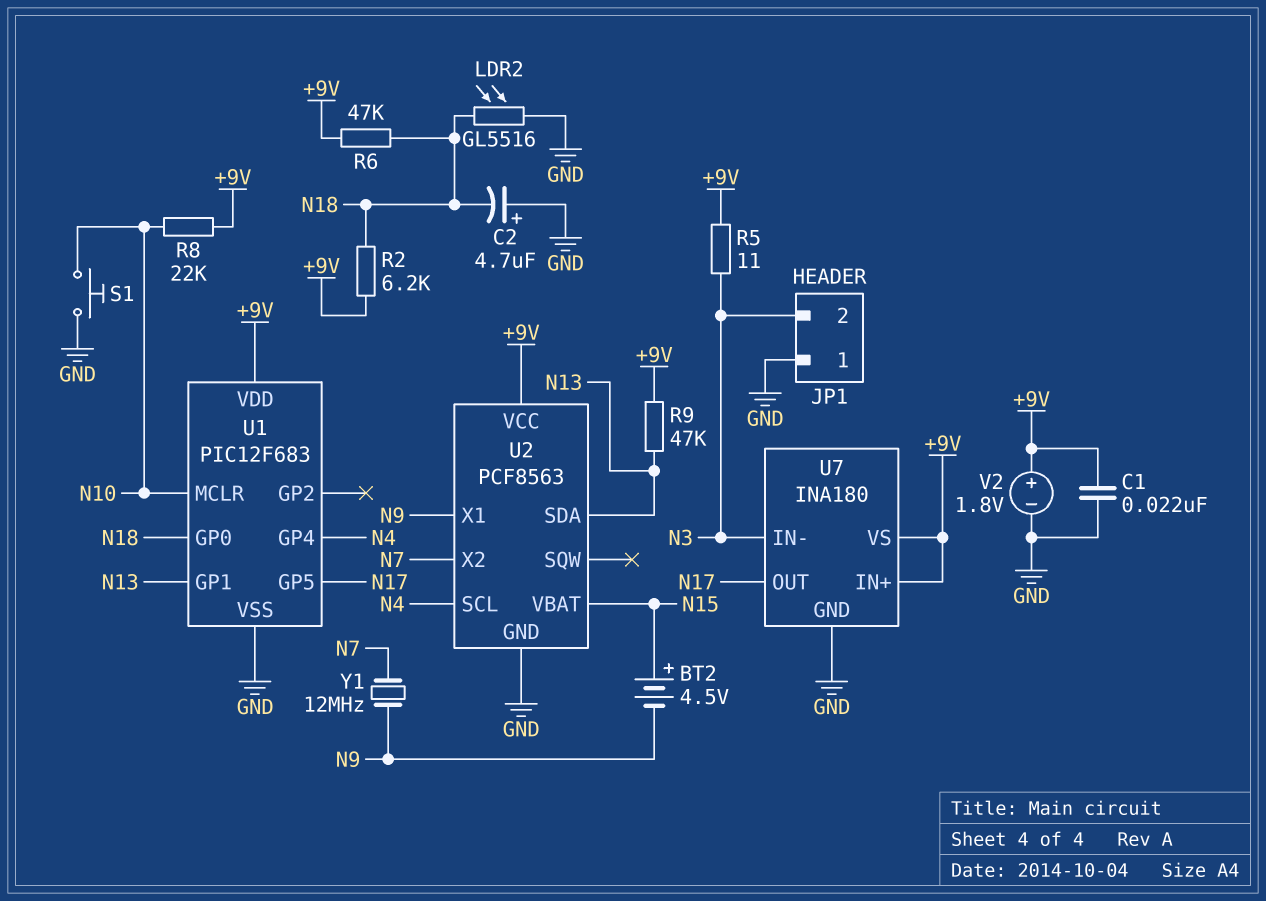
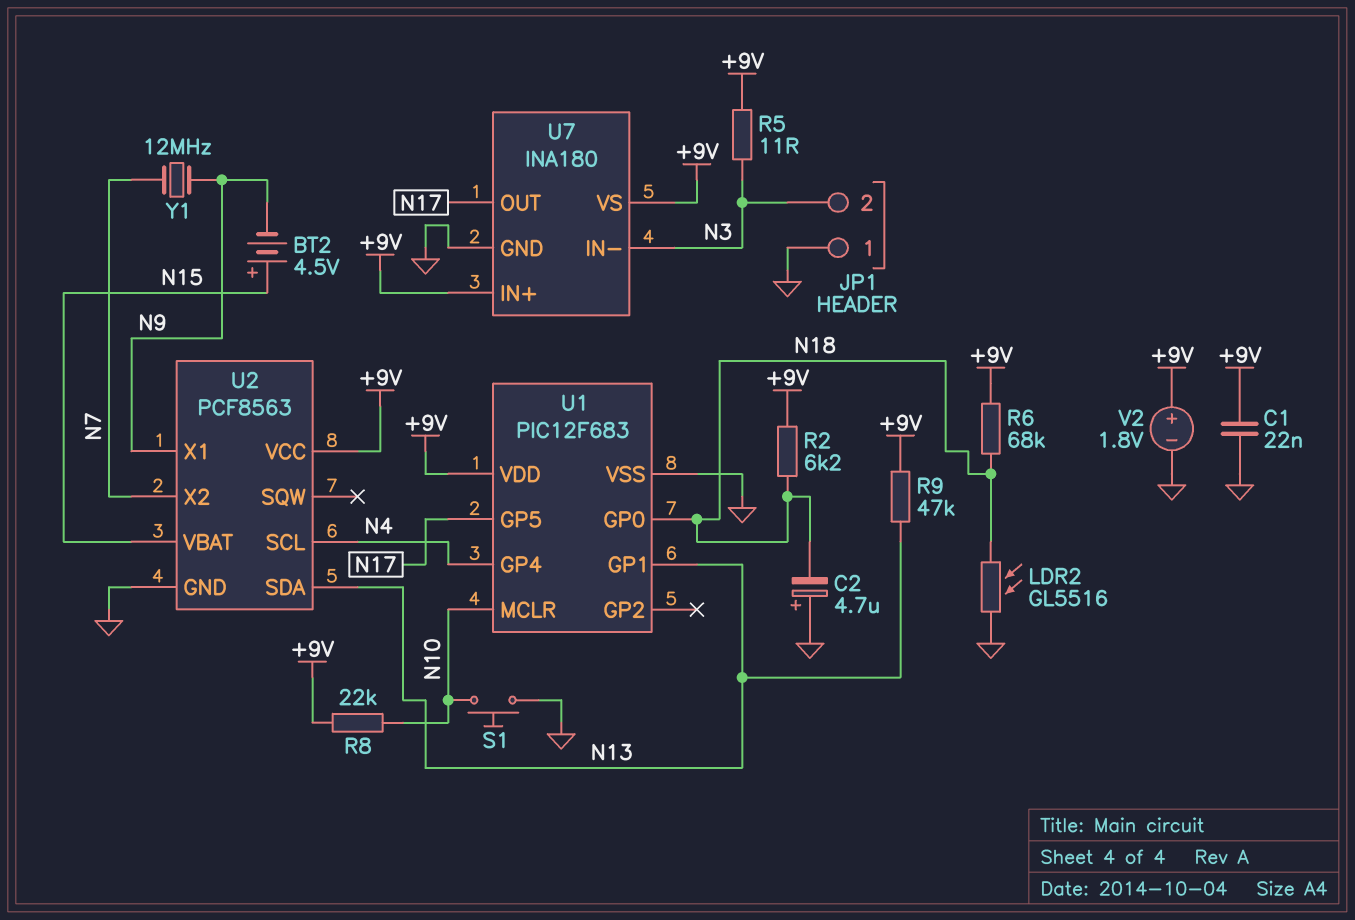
R6: 47k (+9V, N18) -> 68k (+9V, N18)

